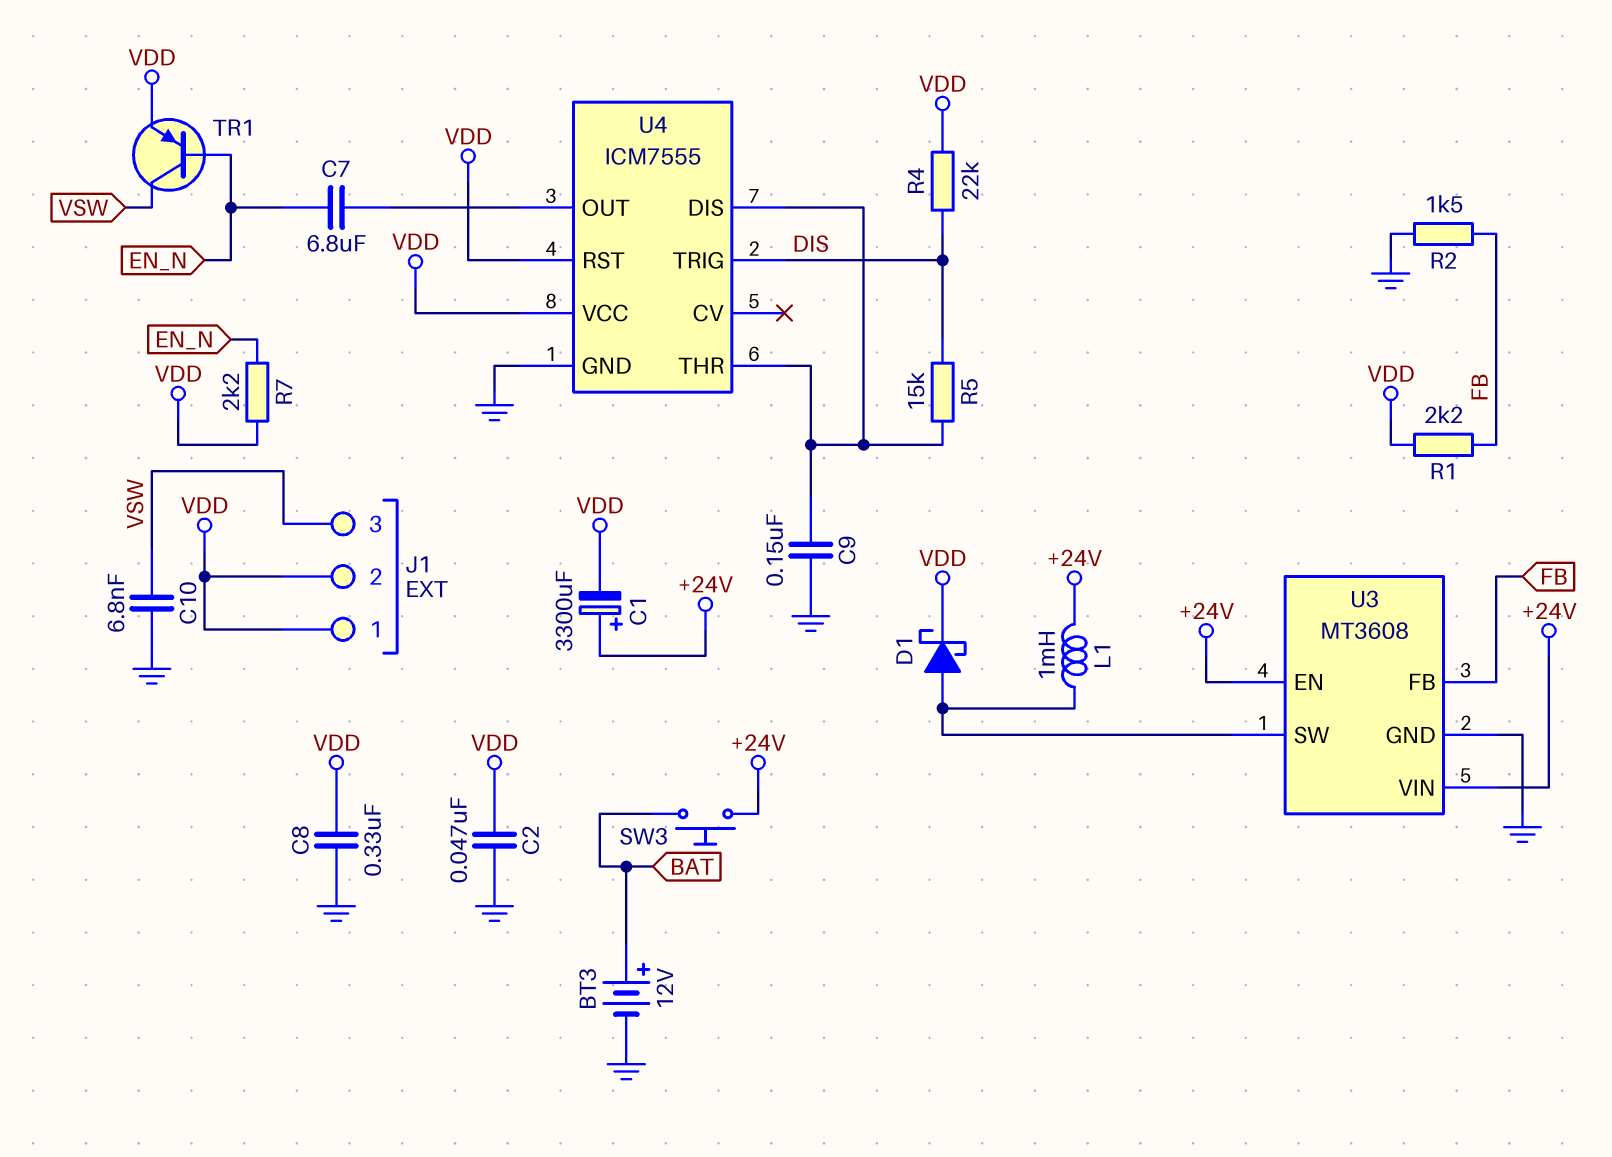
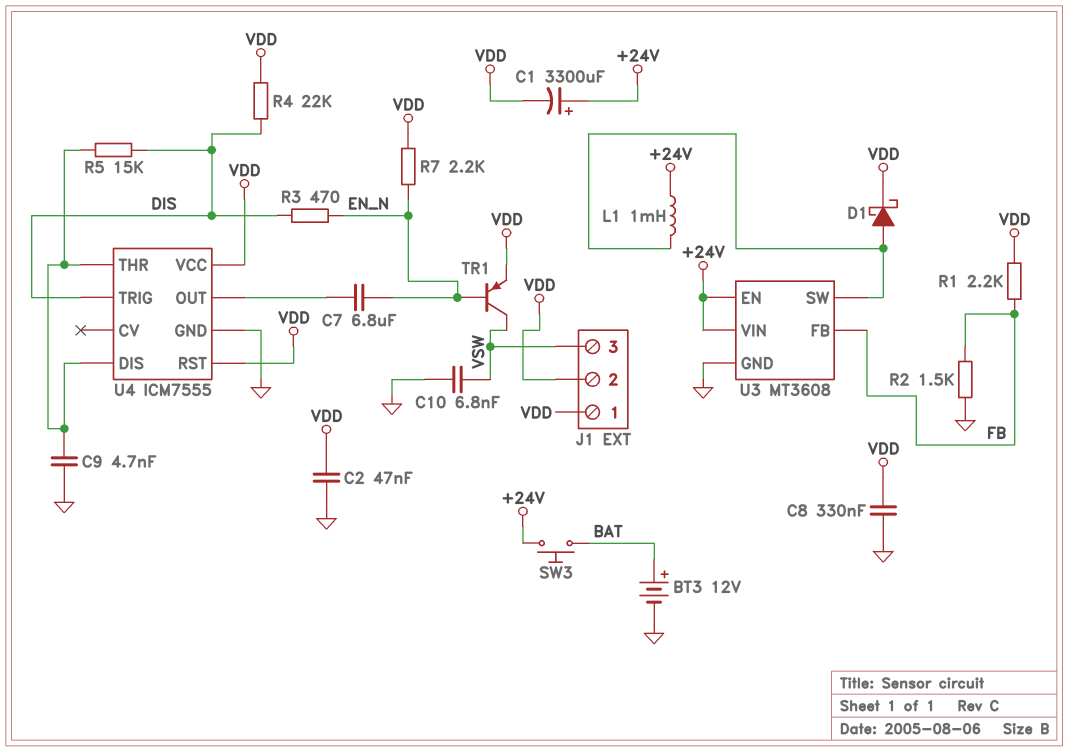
C9: 150nF (GND, U4/DIS) -> 4.7nF (GND, U4/DIS)
R3: none -> 470 (DIS, EN_N)

